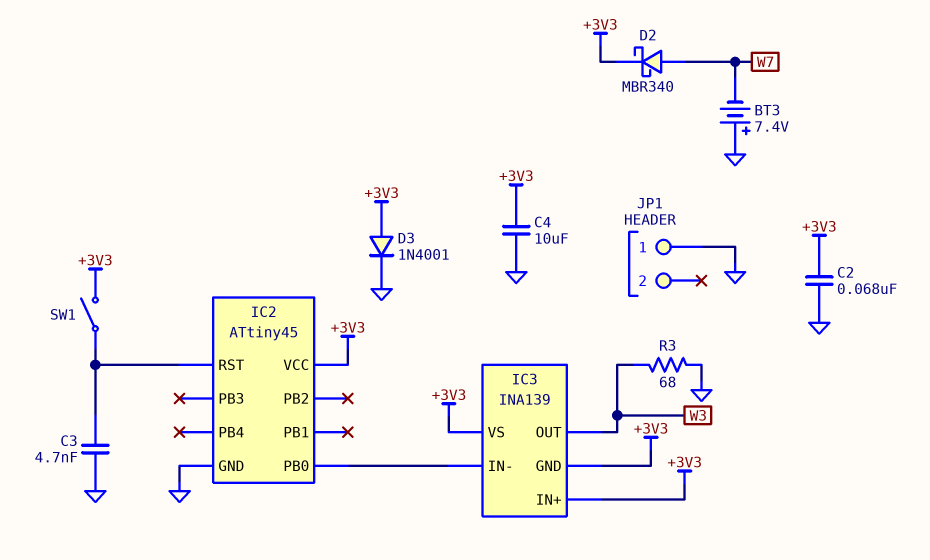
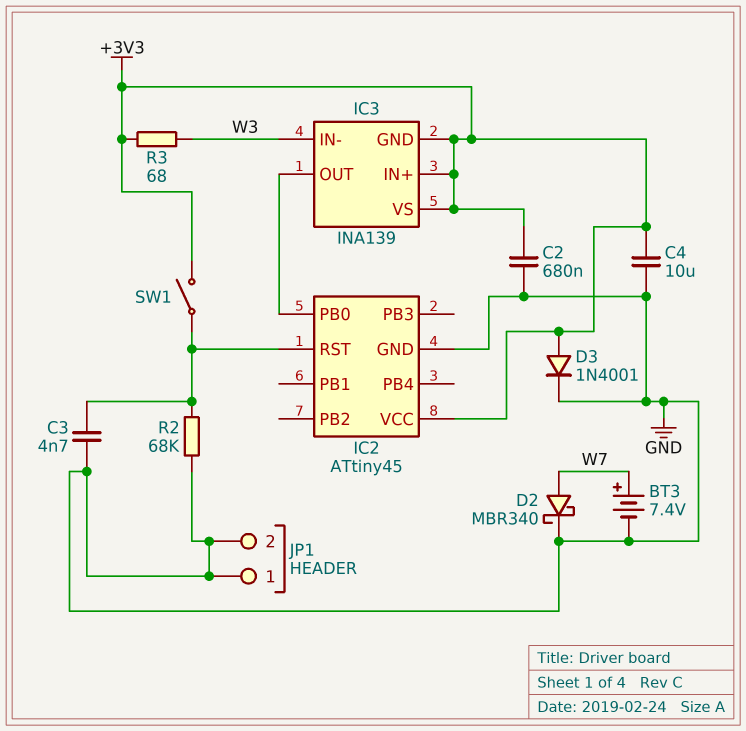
BT3: 7.4V (plus GND, minus W7) -> 7.4V (plus W7, minus GND)
C2: 68nF (+3V3, GND) -> 680nF (+3V3, GND)
D2: schottky MBR340 (A W7, K +3V3) -> schottky MBR340 (A W7, K GND)
IC3 pin IN-: IC2/PB0 -> W3
IC3 pin OUT: W3 -> IC2/PB0
JP1 pin 2: none -> GND
R2: none -> 68k (GND, IC2/RST)
R3: 68 (GND, W3) -> 68 (+3V3, W3)

